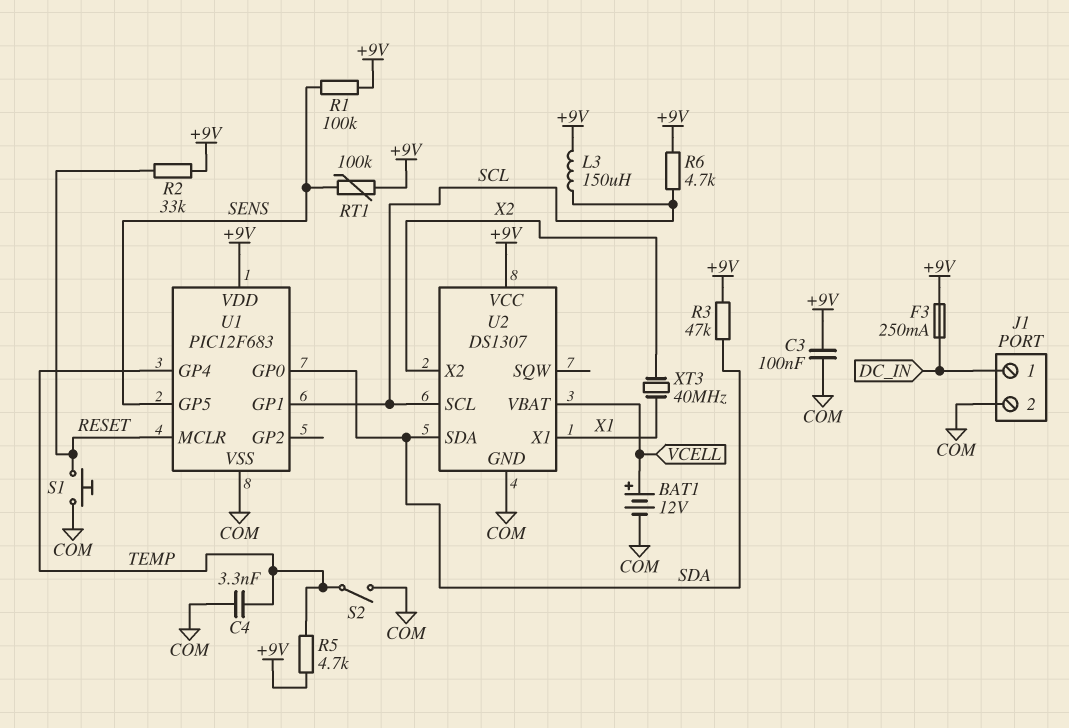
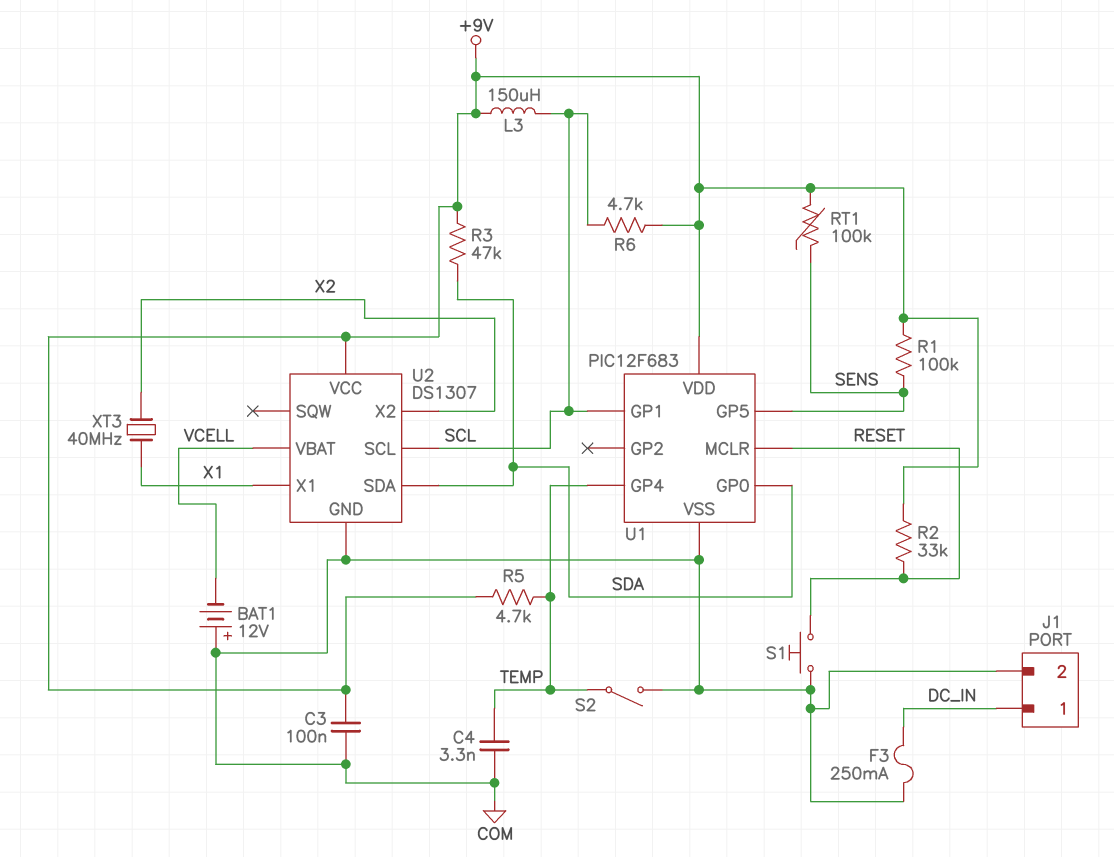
BAT1: 12V (plus VCELL, minus COM) -> 12V (plus COM, minus VCELL)
F3: 250mA (+9V, DC_IN) -> 250mA (COM, DC_IN)

